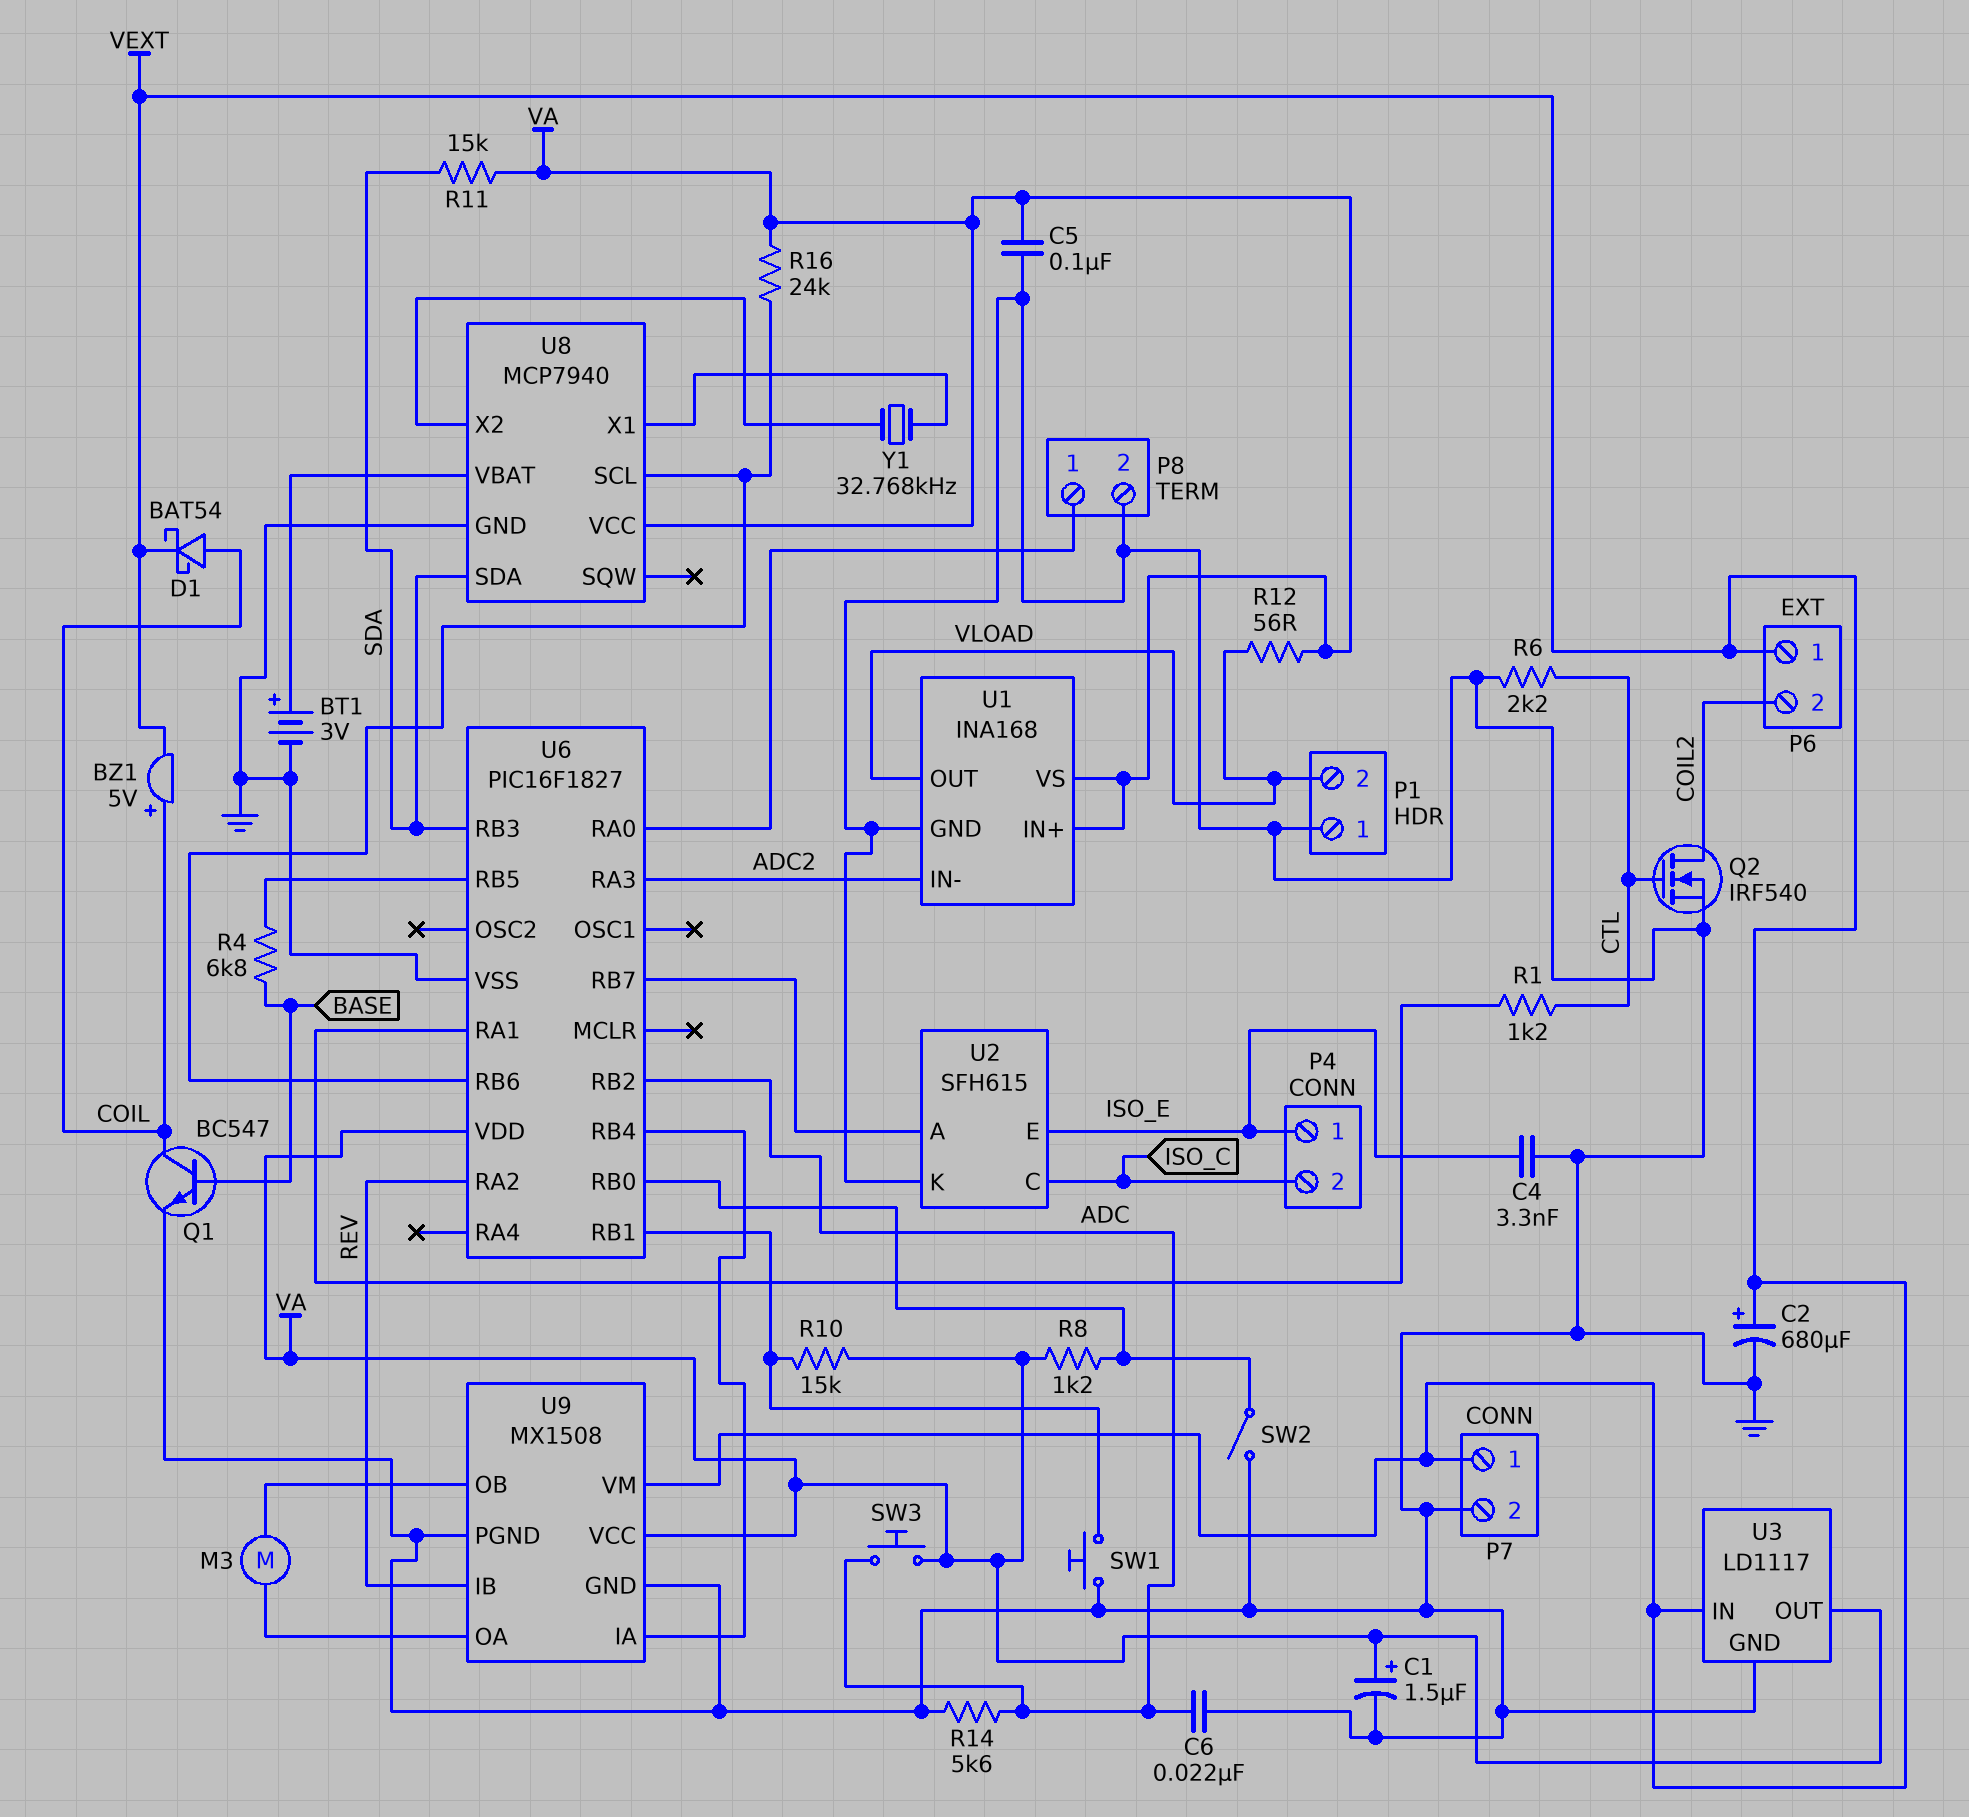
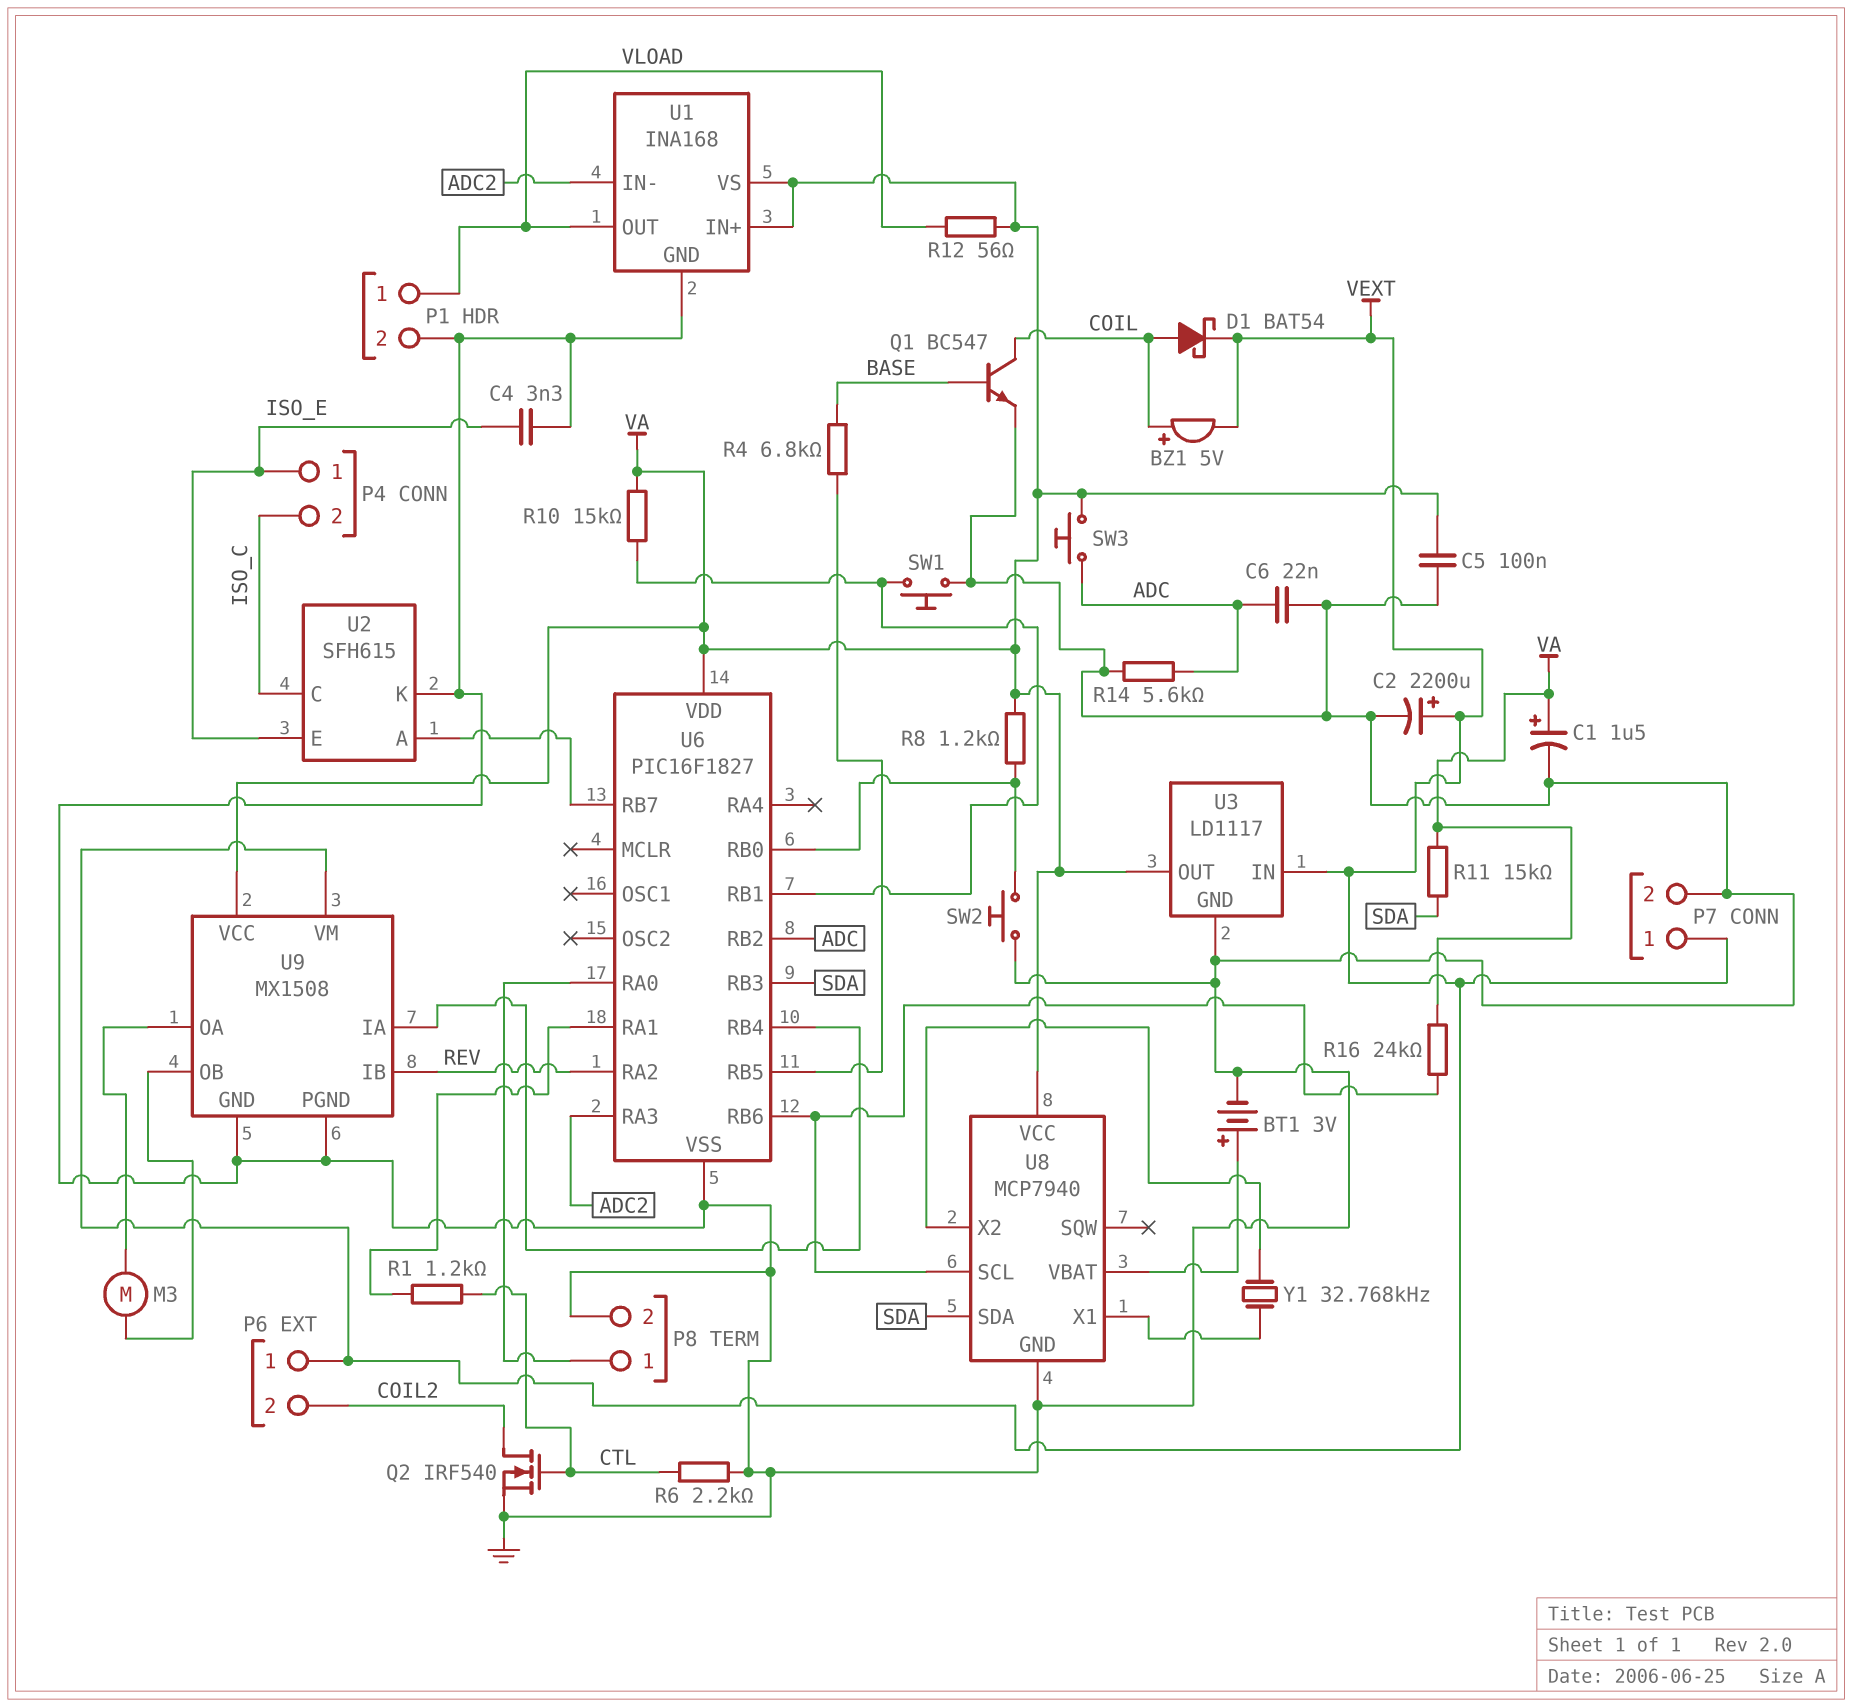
C2: 680uF (plus VEXT, minus GND) -> 2200uF (plus VEXT, minus GND)
P1 pin 1: GND -> VLOAD
P1 pin 2: VLOAD -> GND
SW2: switch (GND, U6/RB0) -> button (GND, U6/RB0)

